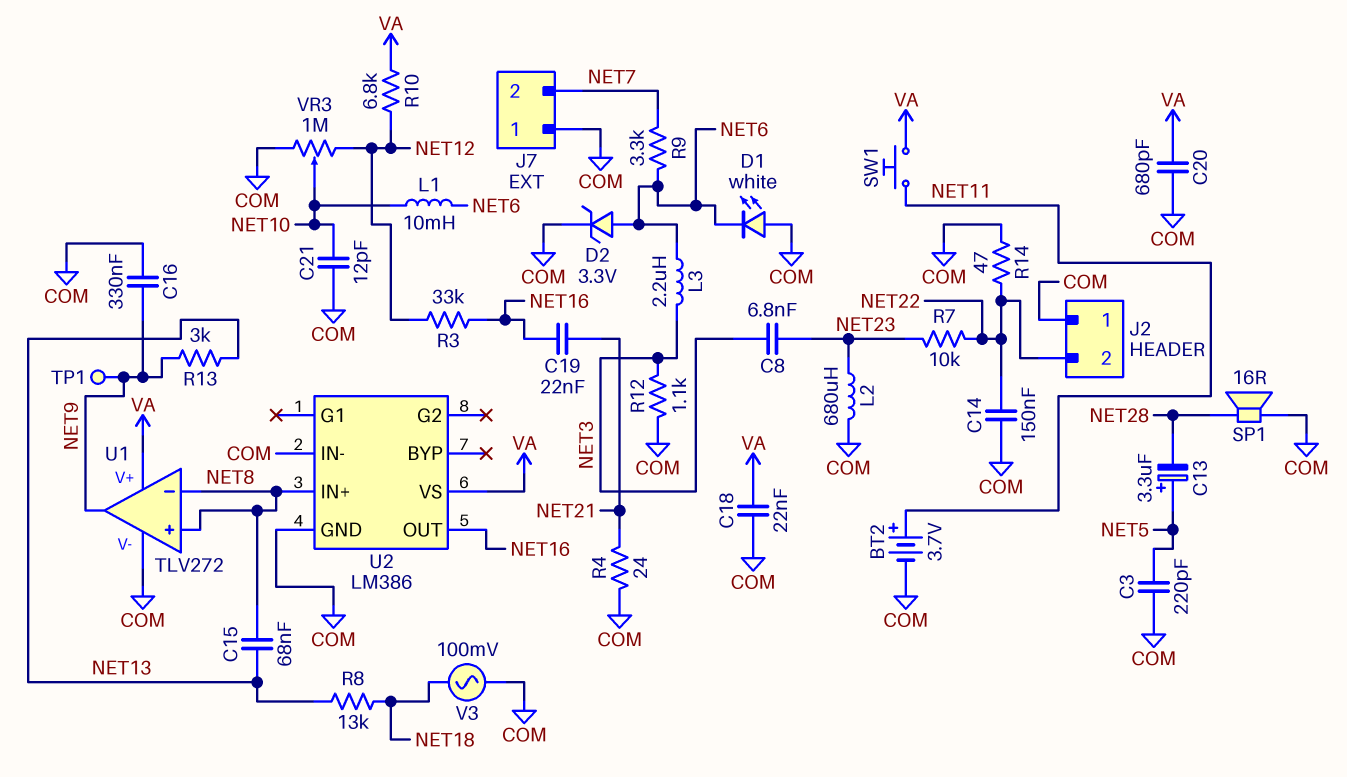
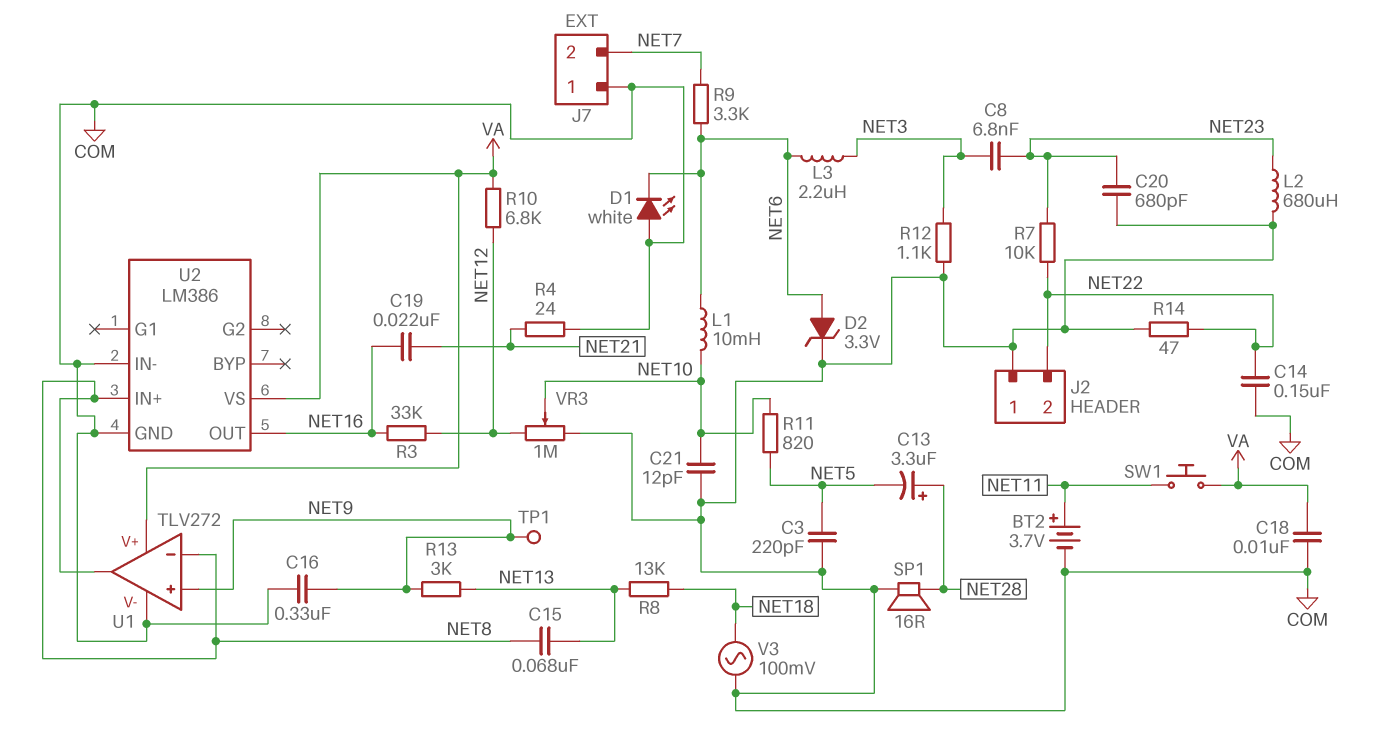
C13: 3.3uF (plus NET5, minus NET28) -> 3.3uF (plus NET28, minus NET5)
C18: 22nF (COM, VA) -> 10nF (COM, VA)
C20: 680pF (COM, VA) -> 680pF (COM, NET23)
R11: none -> 820 (NET5, NET10)
U1 pin in+: NET8 -> NET9
U1 pin out: NET9 -> NET8

